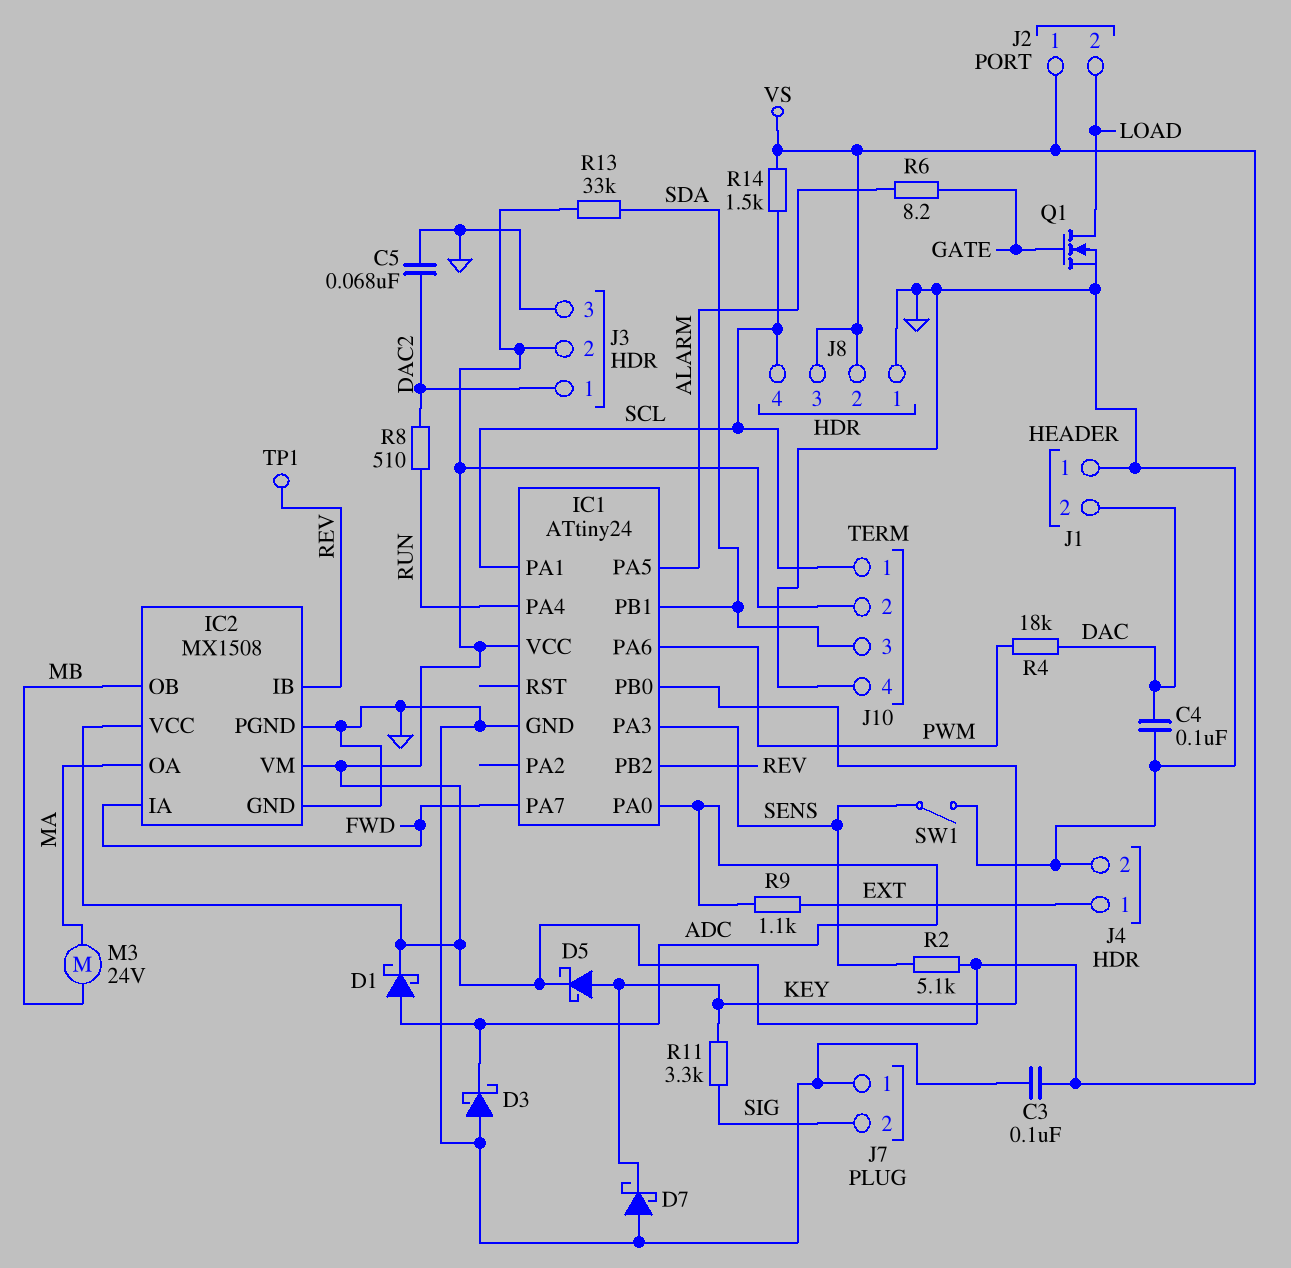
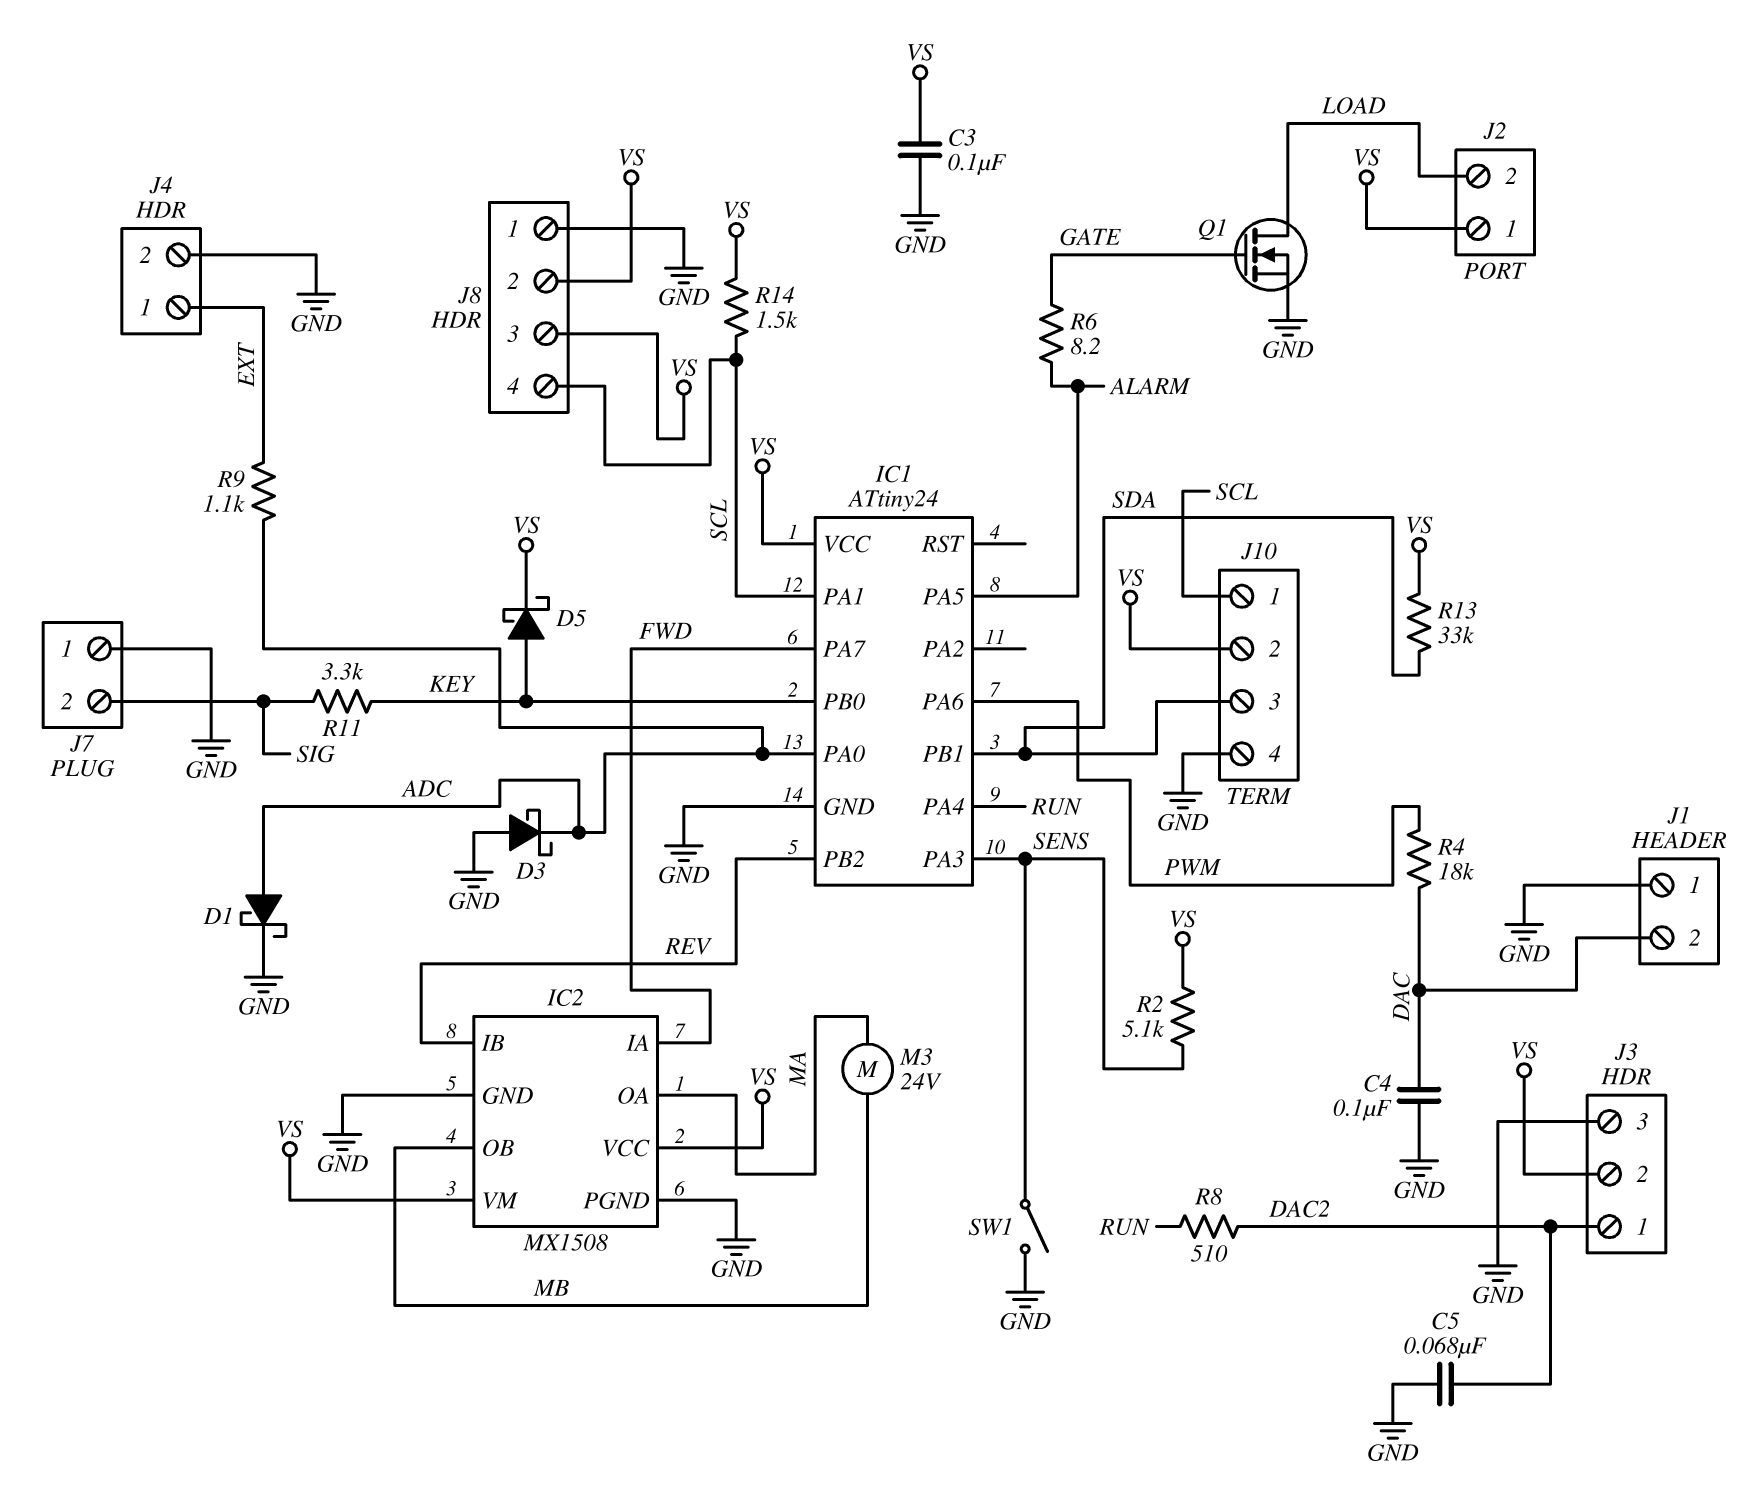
D1: schottky (A ADC, K VS) -> schottky (A ADC, K GND)
D7: schottky (A GND, K KEY) -> none
TP1: test point (REV) -> none

